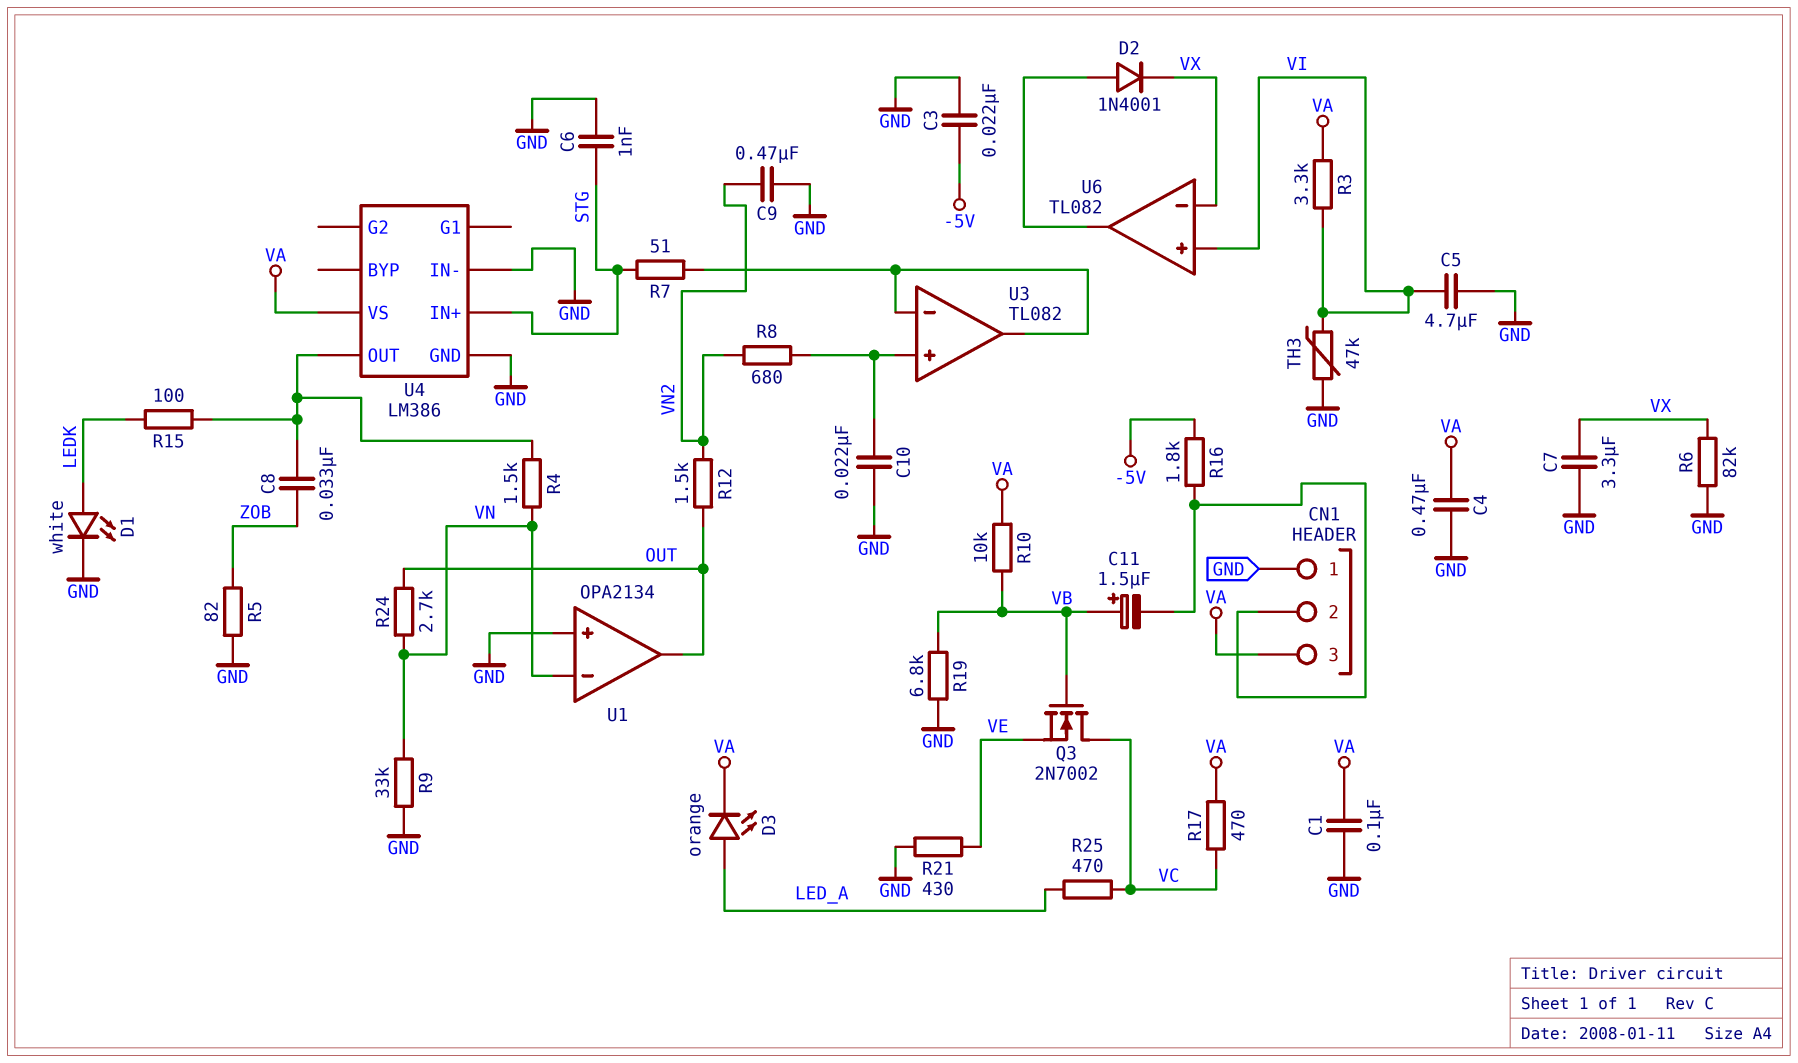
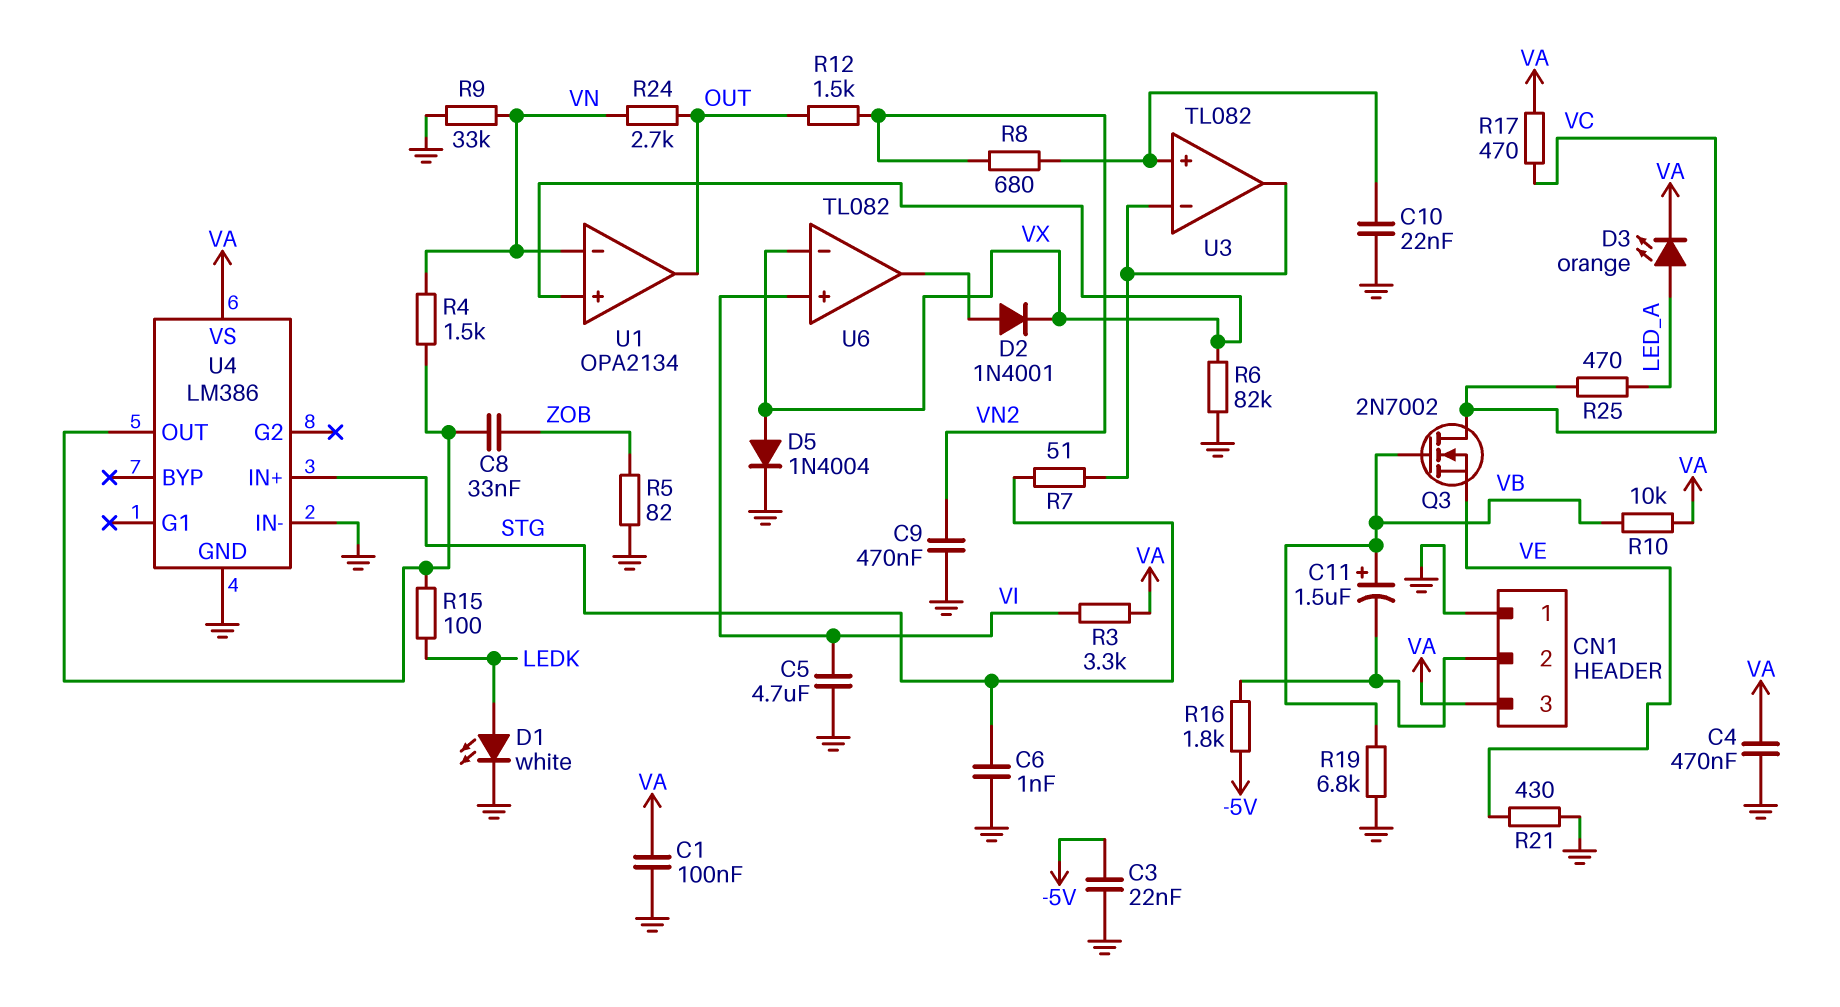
C7: 3.3uF (GND, VX) -> none
D5: none -> diode 1N4004 (A VX, K GND)
TH3: 47k (GND, VI) -> none
U1 pin in+: GND -> VX

